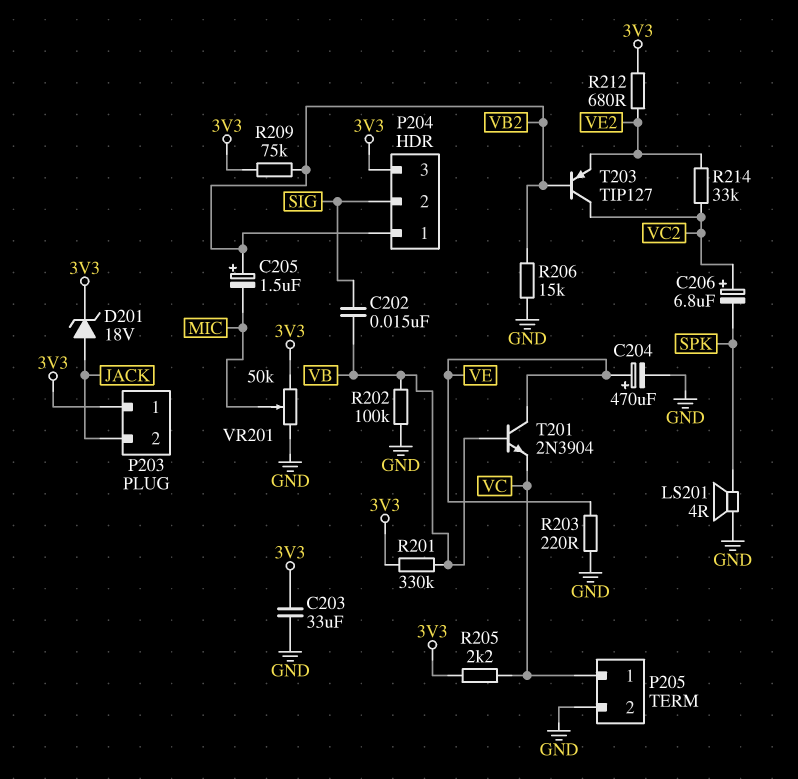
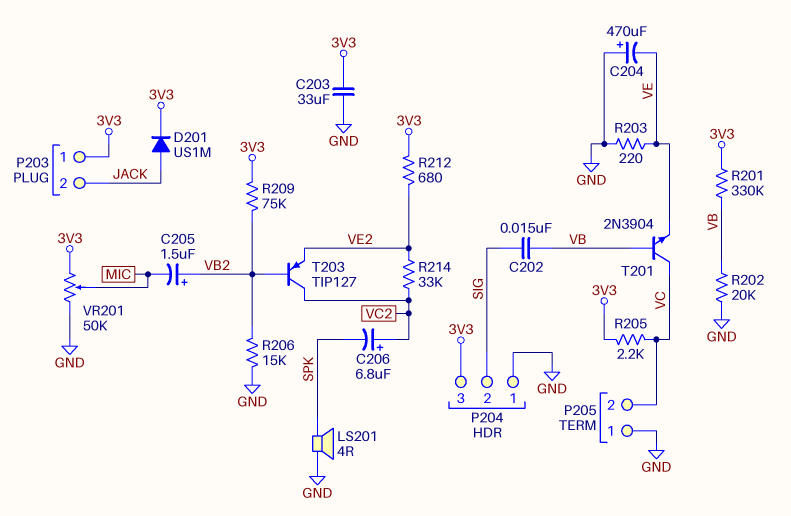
C204: 470uF (plus VE, minus GND) -> 470uF (plus GND, minus VE)
D201: zener 18V (A JACK, K 3V3) -> diode US1M (A JACK, K 3V3)
P204 pin 1: VB2 -> GND
P205 pin 1: VC -> GND
P205 pin 2: GND -> VC
R202: 100k (GND, VB) -> 20k (GND, VB)
T201: NPN 2N3904 (B VB, C VE, E VC) -> NPN 2N3904 (B VB, C VC, E VE)

